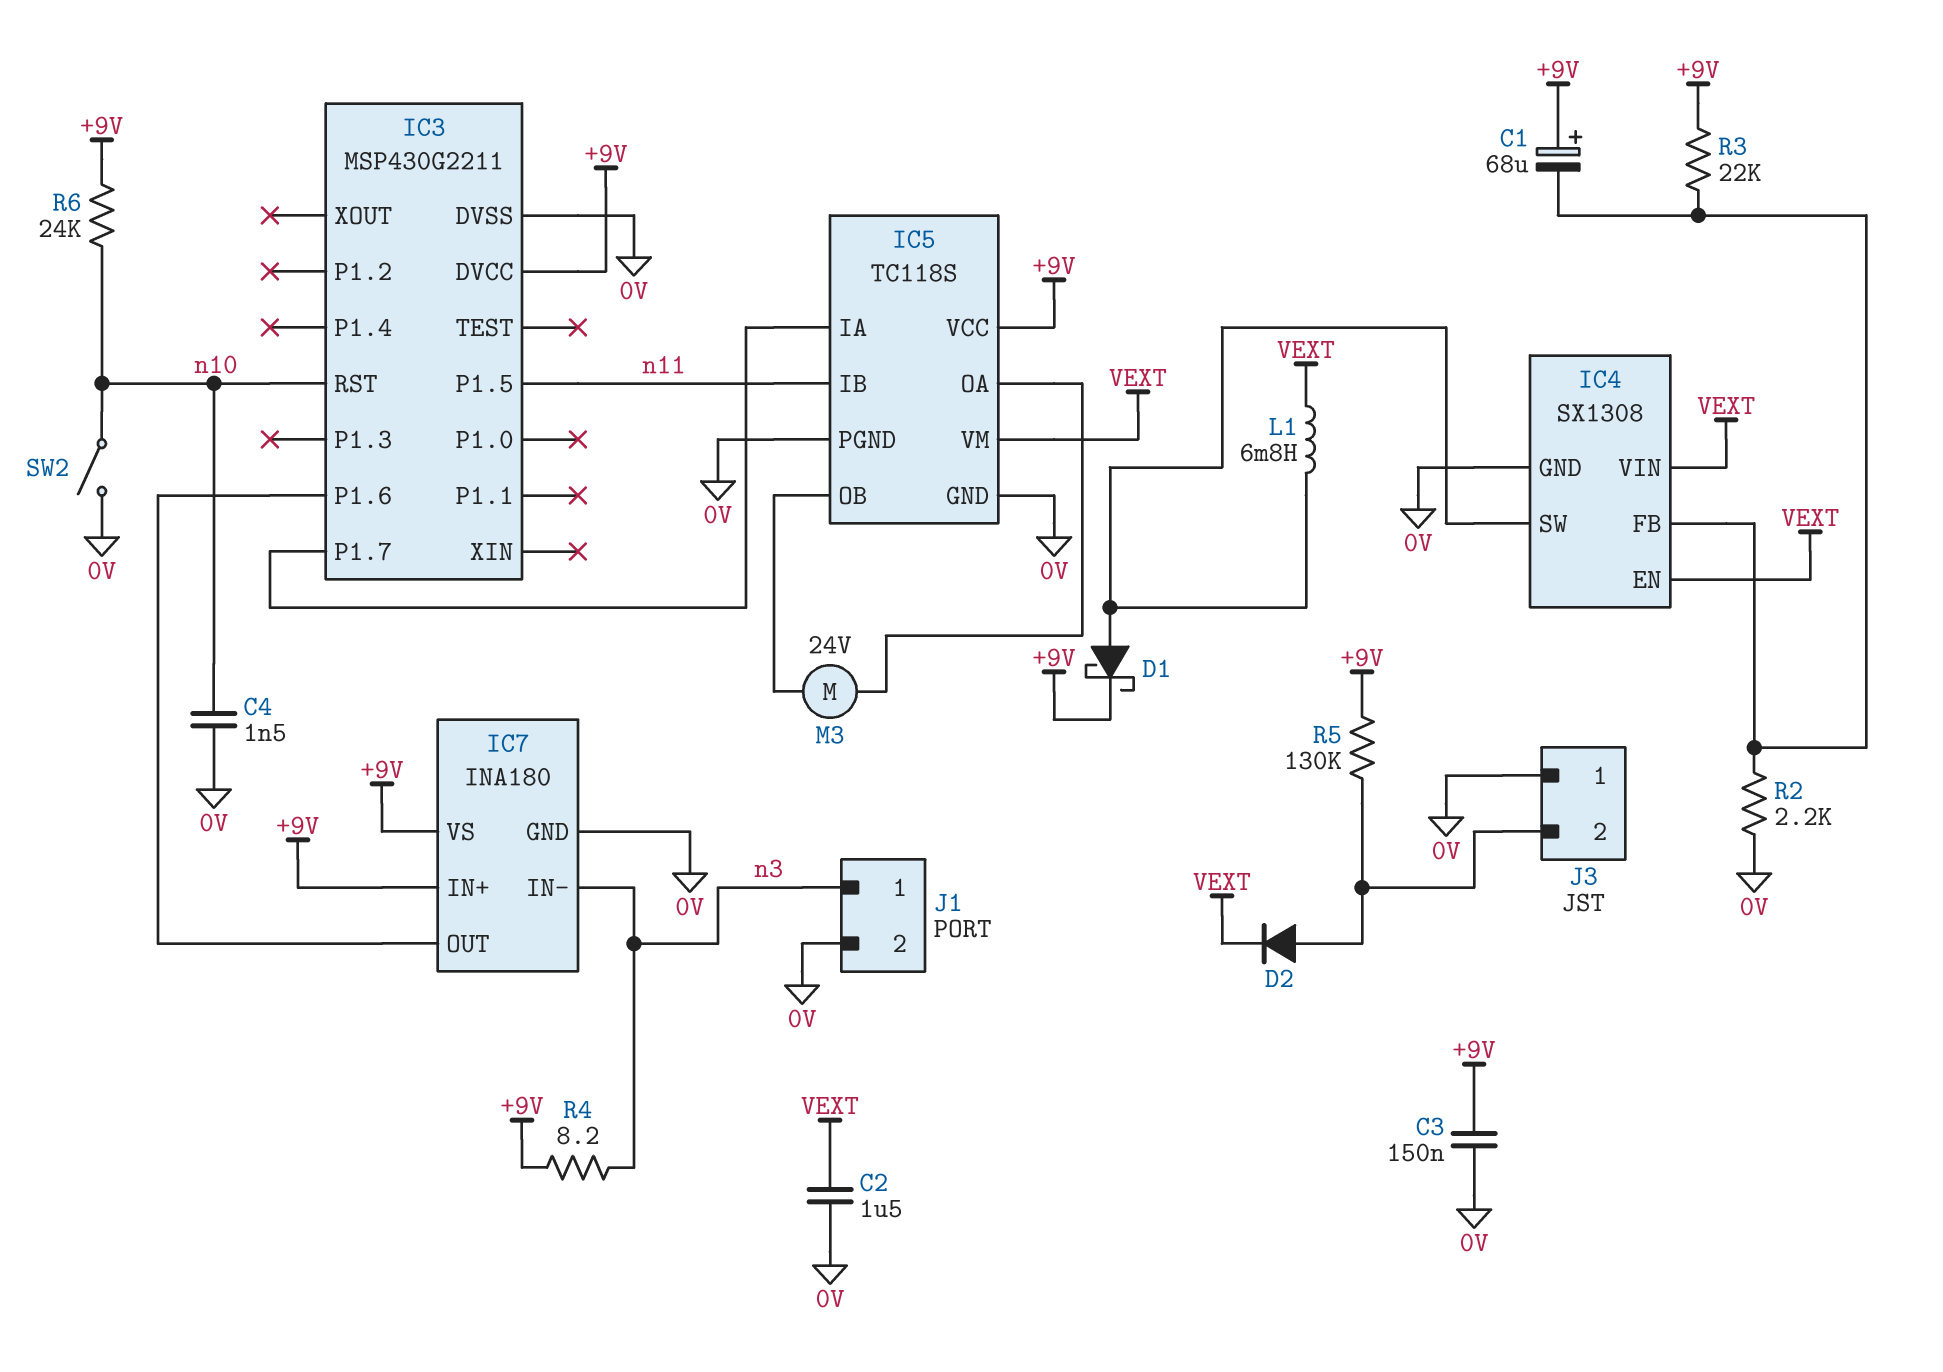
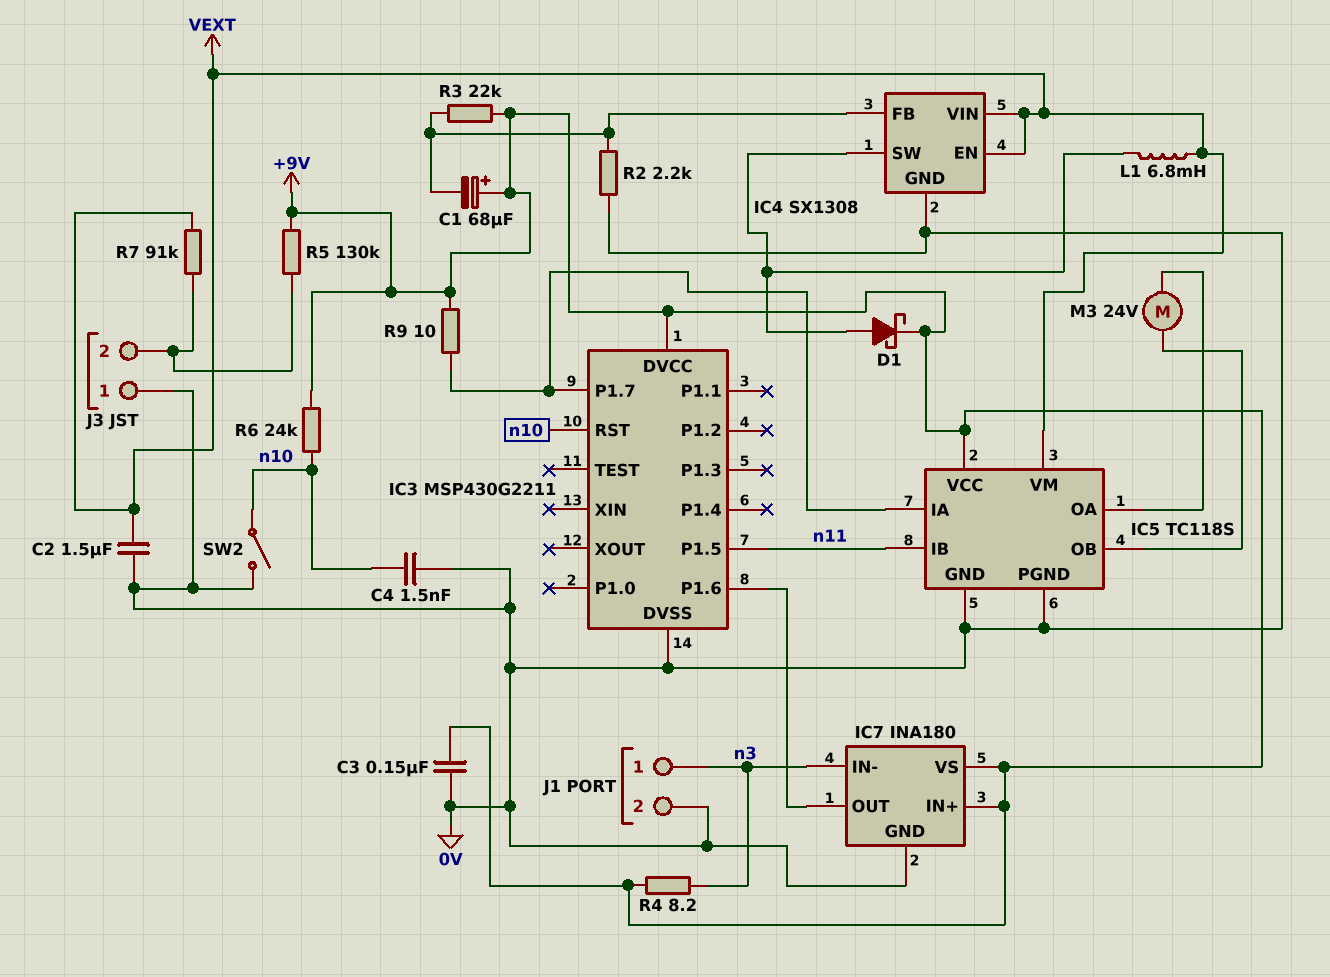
D2: diode (A J3/2, K VEXT) -> none
R7: none -> 91k (J3/2, VEXT)
R9: none -> 10 (+9V, IC3/P1.7)

